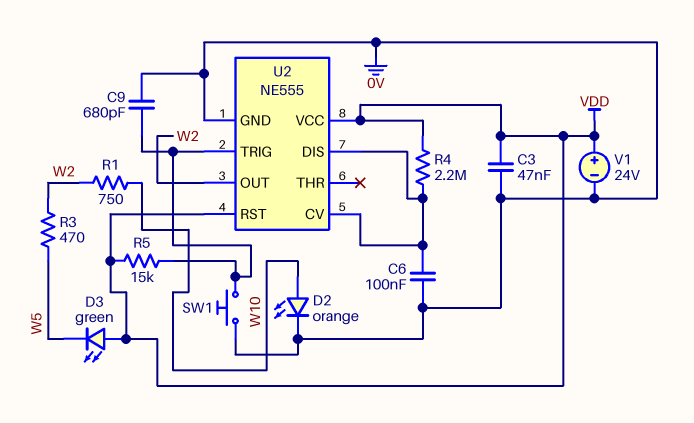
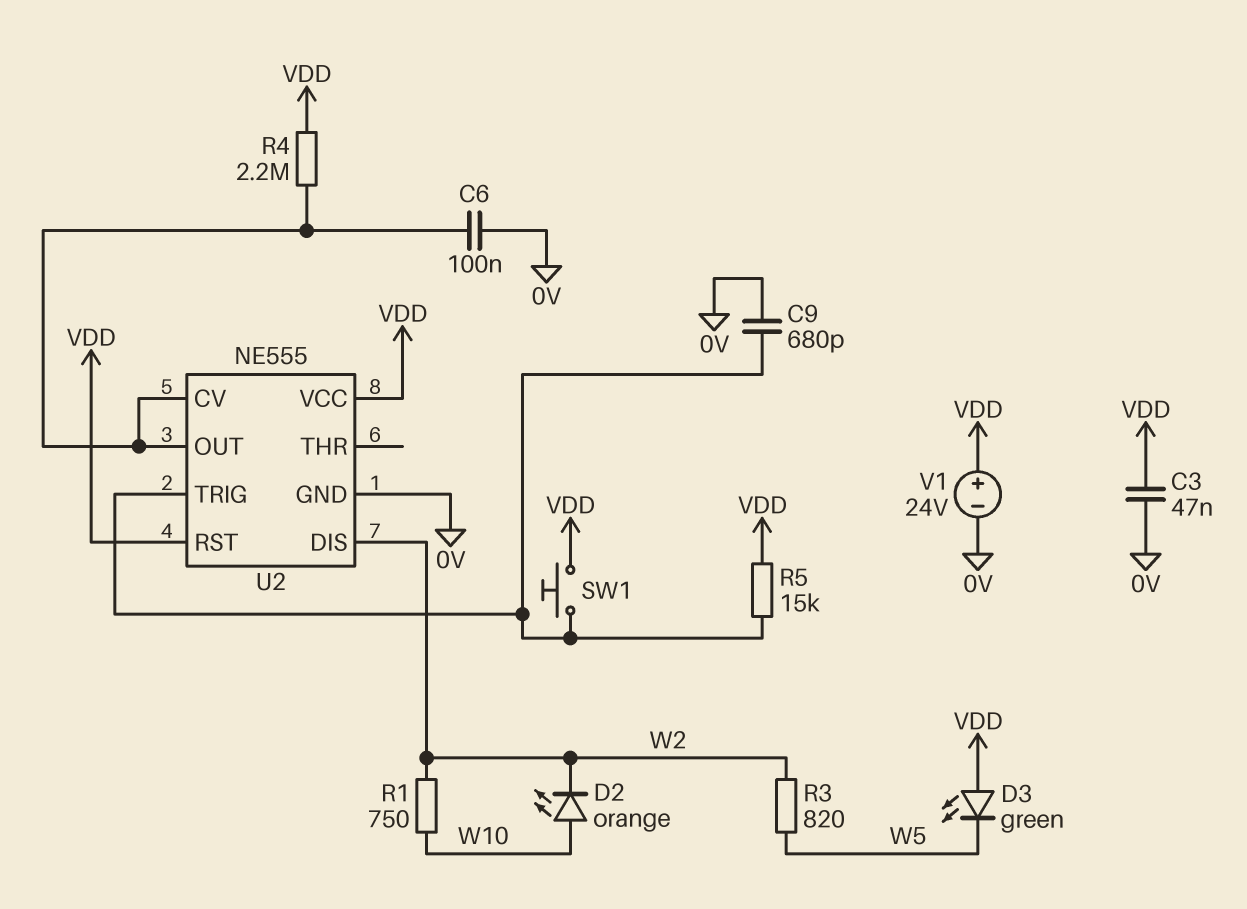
D2: LED orange (A W10, K 0V) -> LED orange (A W10, K W2)
R3: 470 (W2, W5) -> 820 (W2, W5)
SW1: button (0V, U2/TRIG) -> button (U2/TRIG, VDD)
U2 pin DIS: U2/CV -> W2
U2 pin OUT: W2 -> U2/CV

